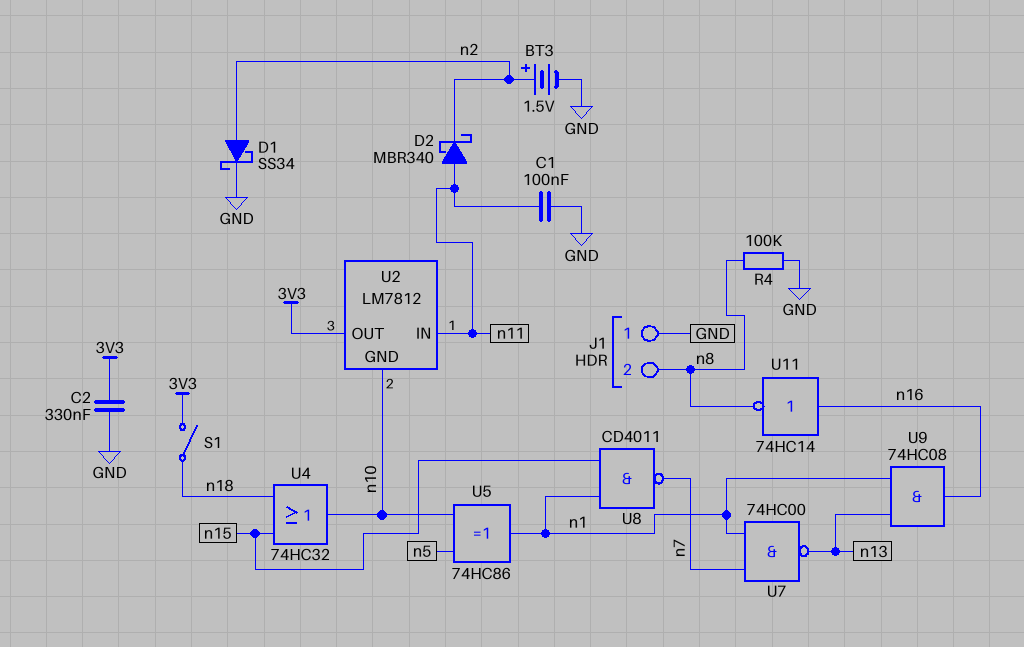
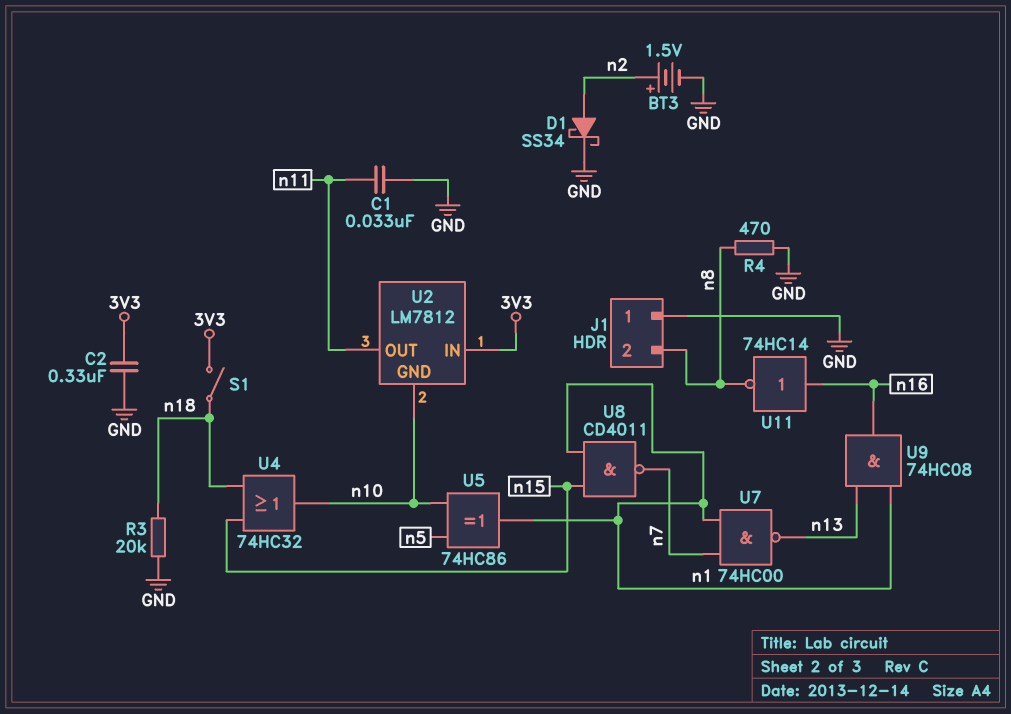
C1: 100nF (GND, n11) -> 33nF (GND, n11)
D2: schottky MBR340 (A n11, K n2) -> none
R3: none -> 20k (GND, n18)
R4: 100k (GND, n8) -> 470 (GND, n8)
U2 pin IN: n11 -> 3V3
U2 pin OUT: 3V3 -> n11

